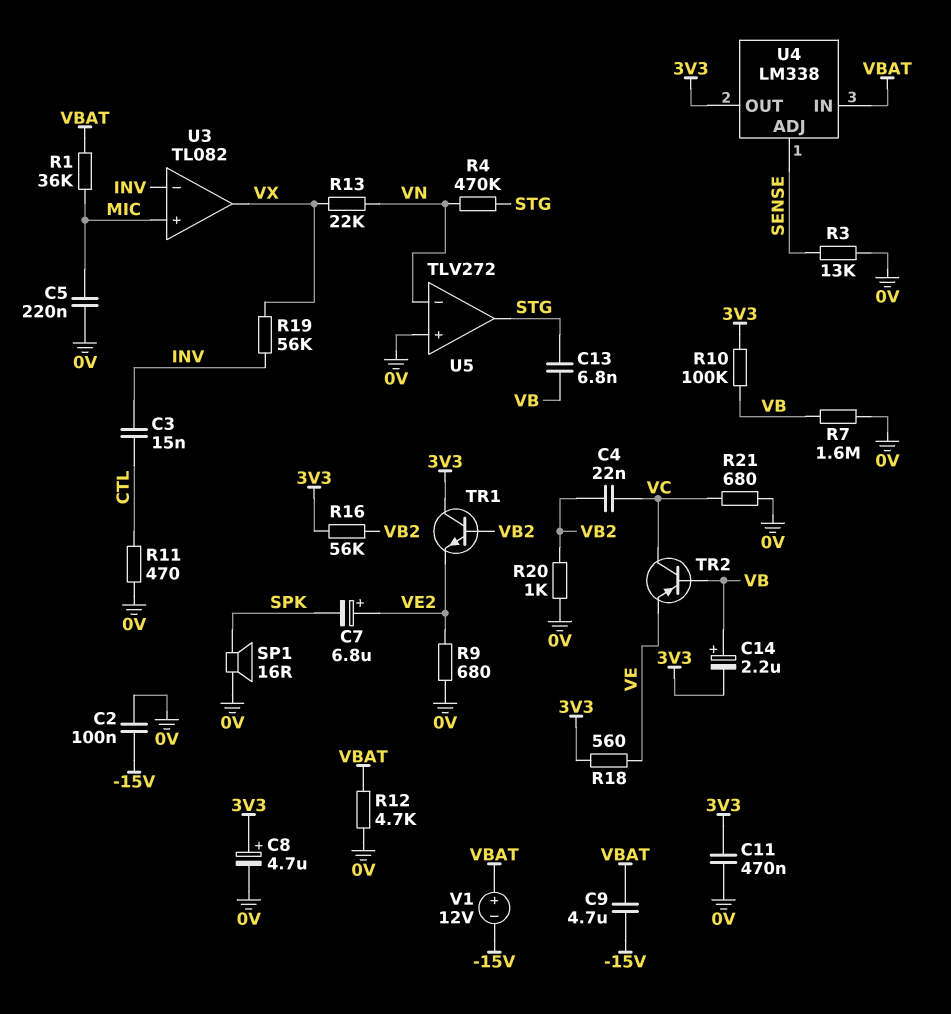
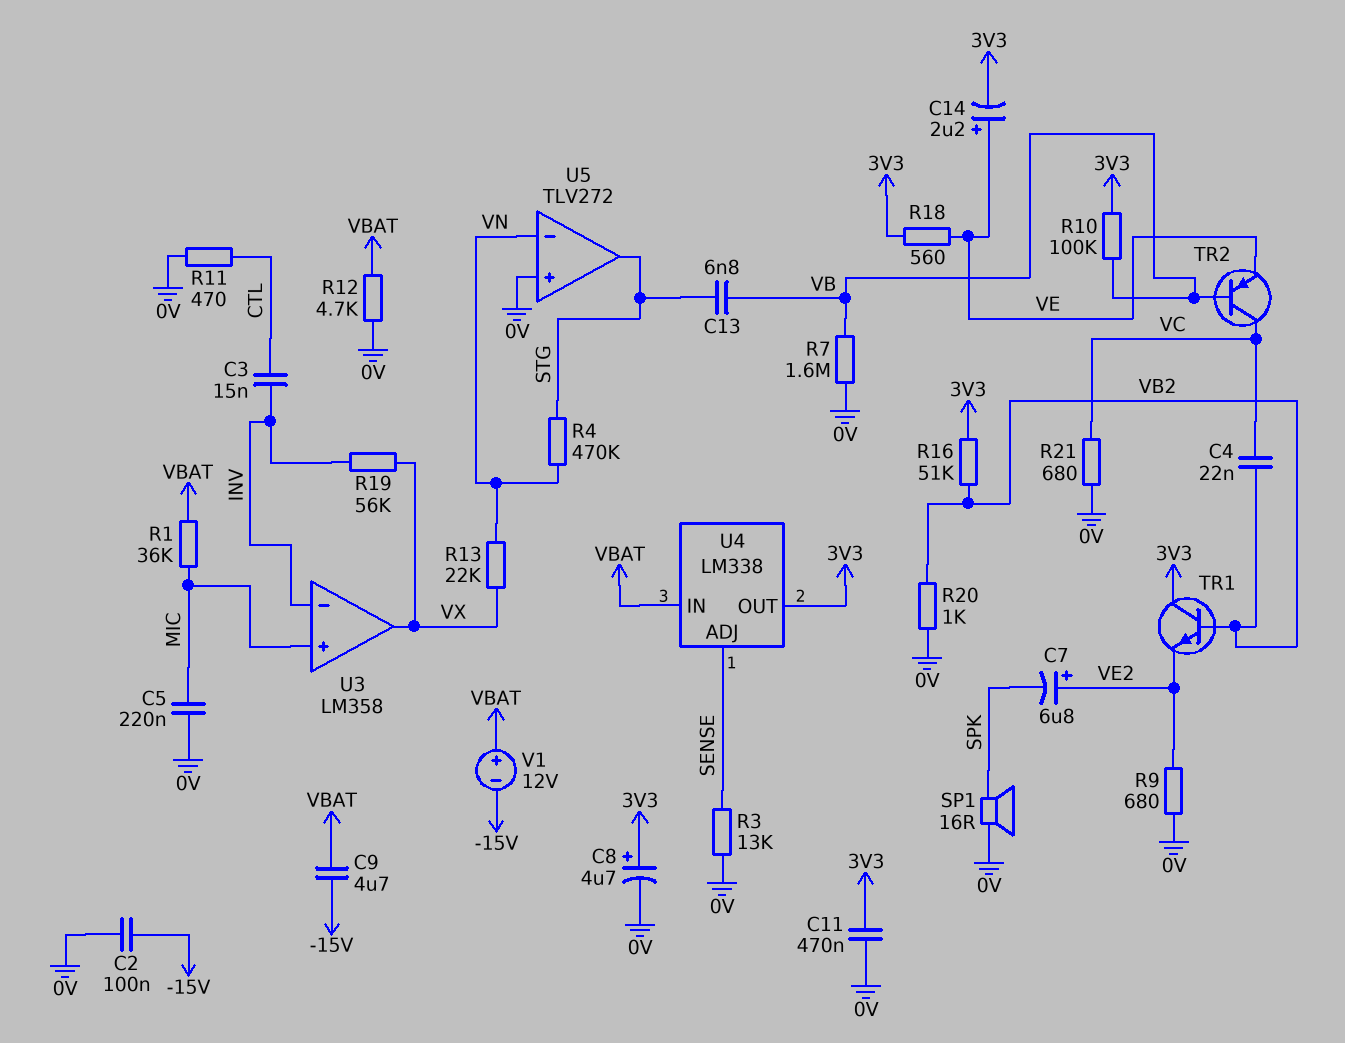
C14: 2.2uF (plus VB, minus 3V3) -> 2.2uF (plus VE, minus 3V3)
R16: 56k (3V3, VB2) -> 51k (3V3, VB2)
U3: TL082 -> LM358

